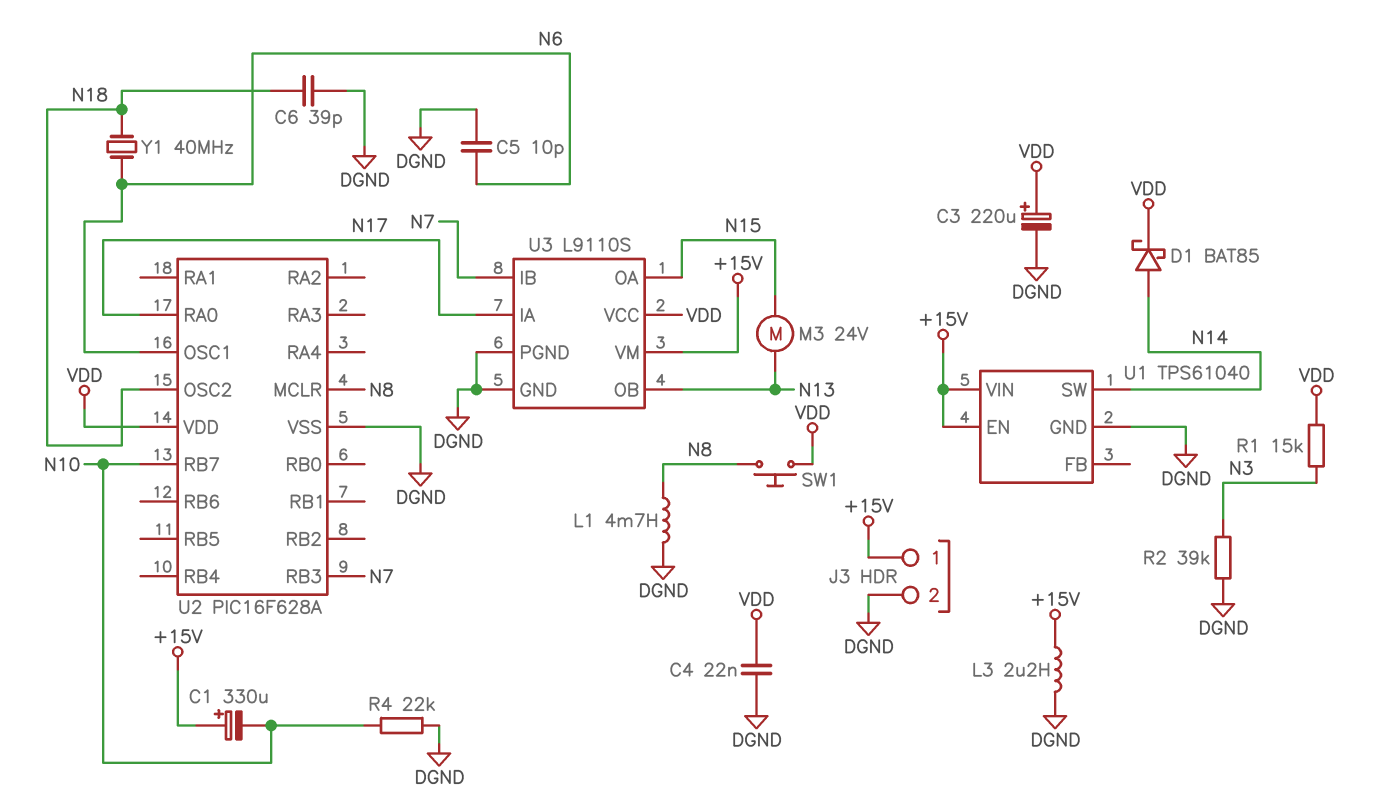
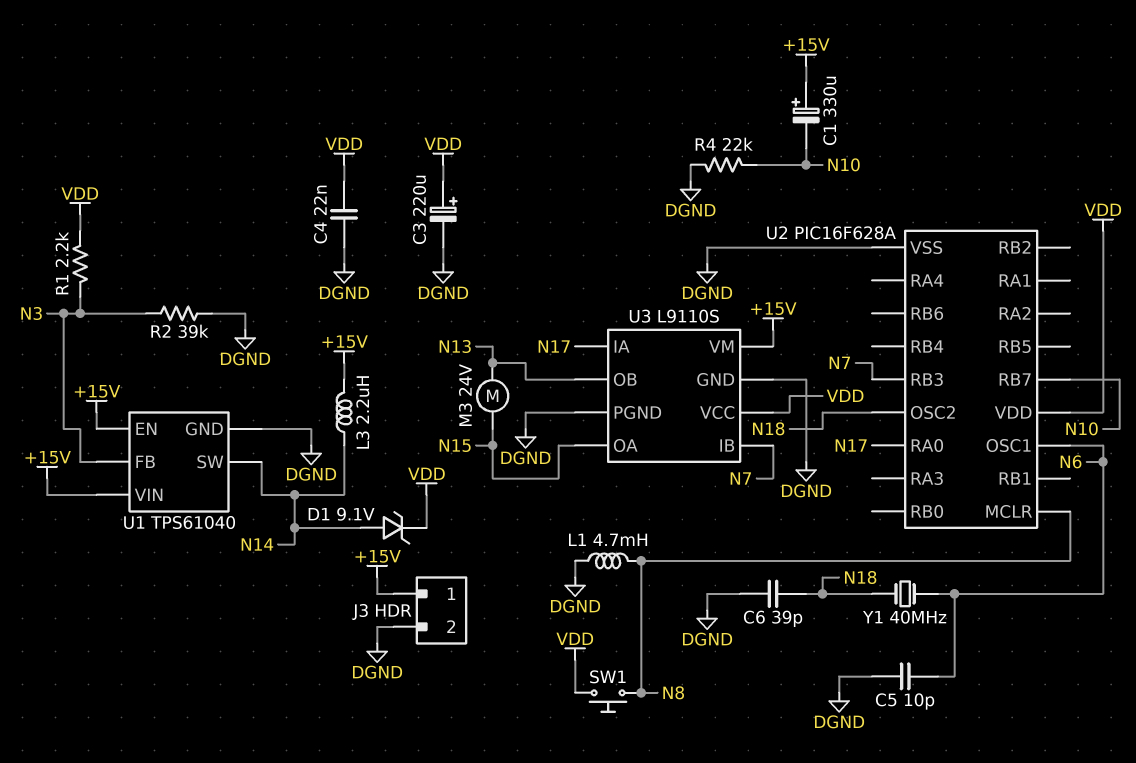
D1: schottky BAT85 (A N14, K VDD) -> zener 9.1V (A N14, K VDD)
L3: 2.2uH (+15V, DGND) -> 2.2uH (+15V, N14)
R1: 15k (N3, VDD) -> 2.2k (N3, VDD)
U1 pin FB: none -> N3

